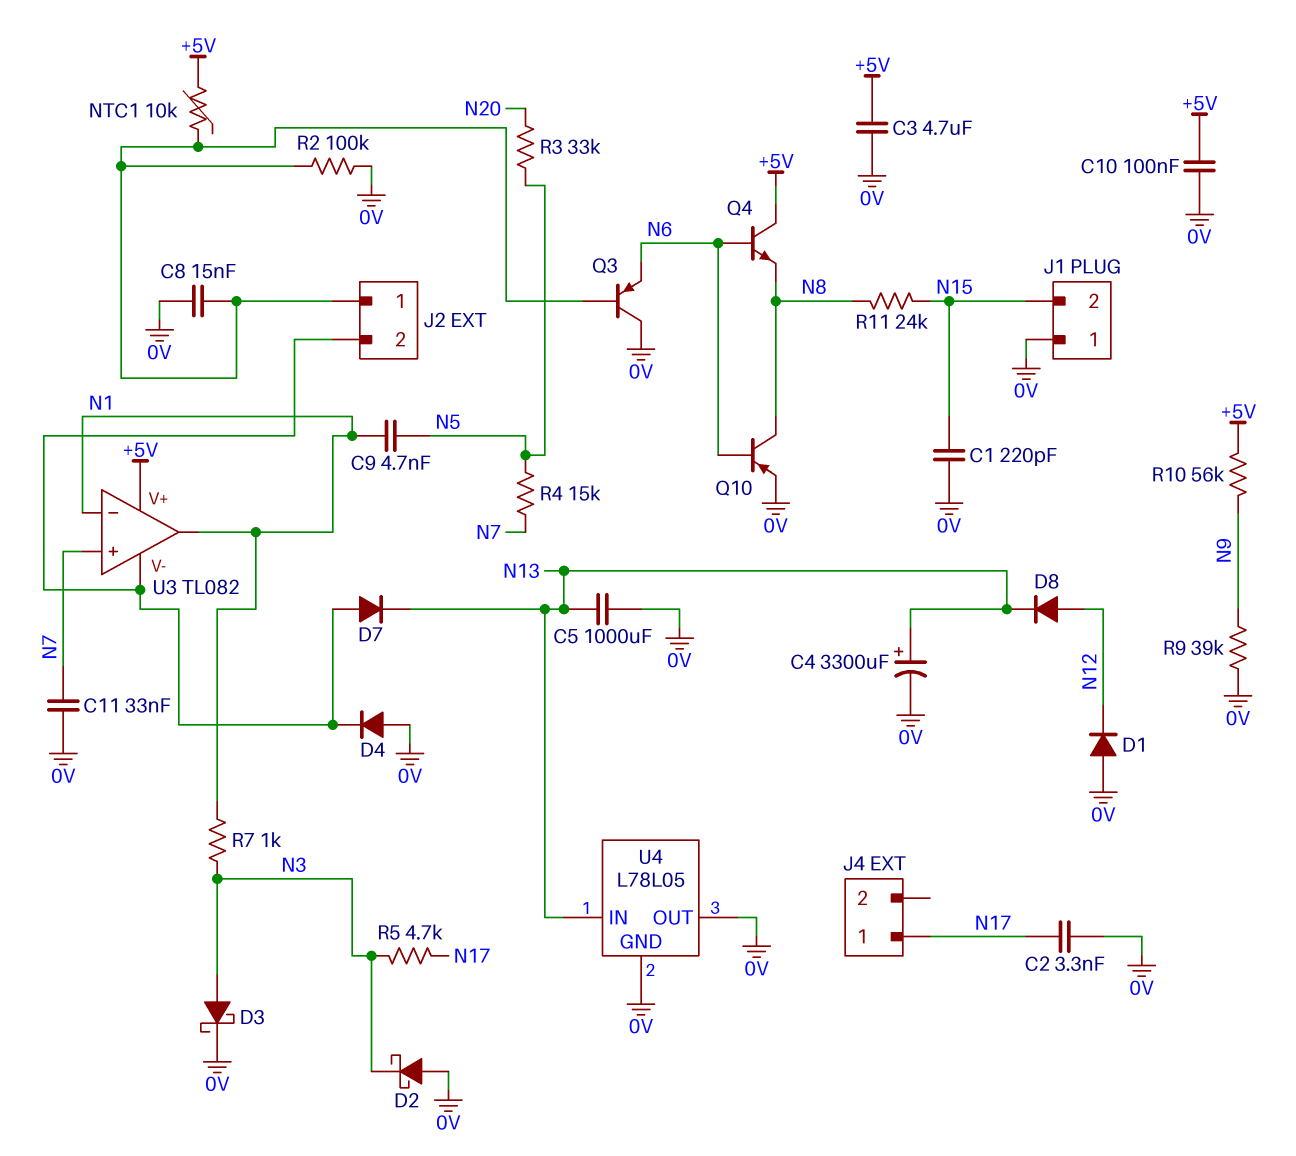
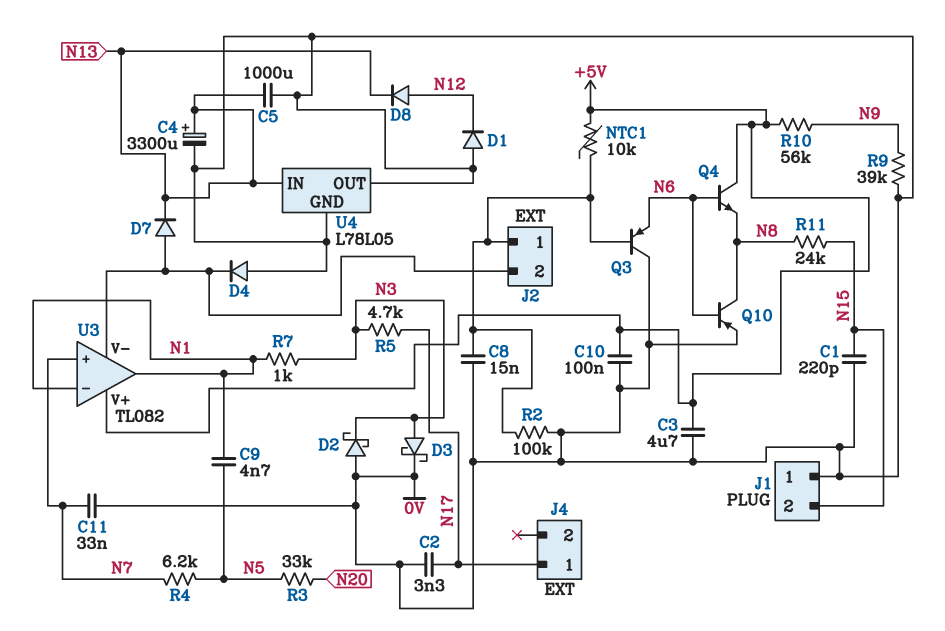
R4: 15k (N5, N7) -> 6.2k (N5, N7)

